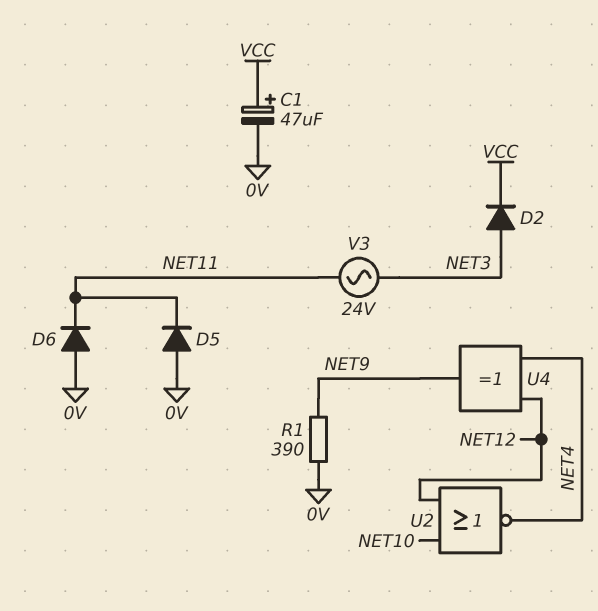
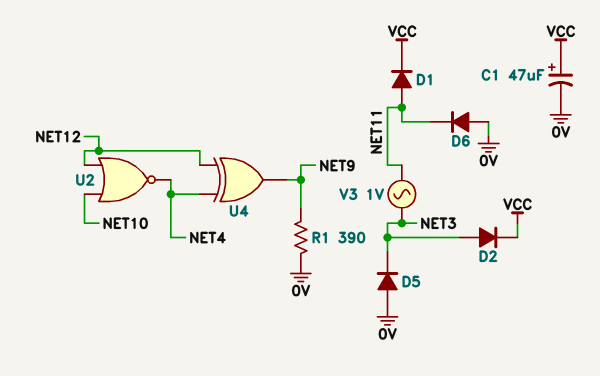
D1: none -> diode (A NET11, K VCC)
D5: diode (A 0V, K NET11) -> diode (A 0V, K NET3)
V3: AC 24V (NET3, NET11) -> AC 1V (NET3, NET11)

